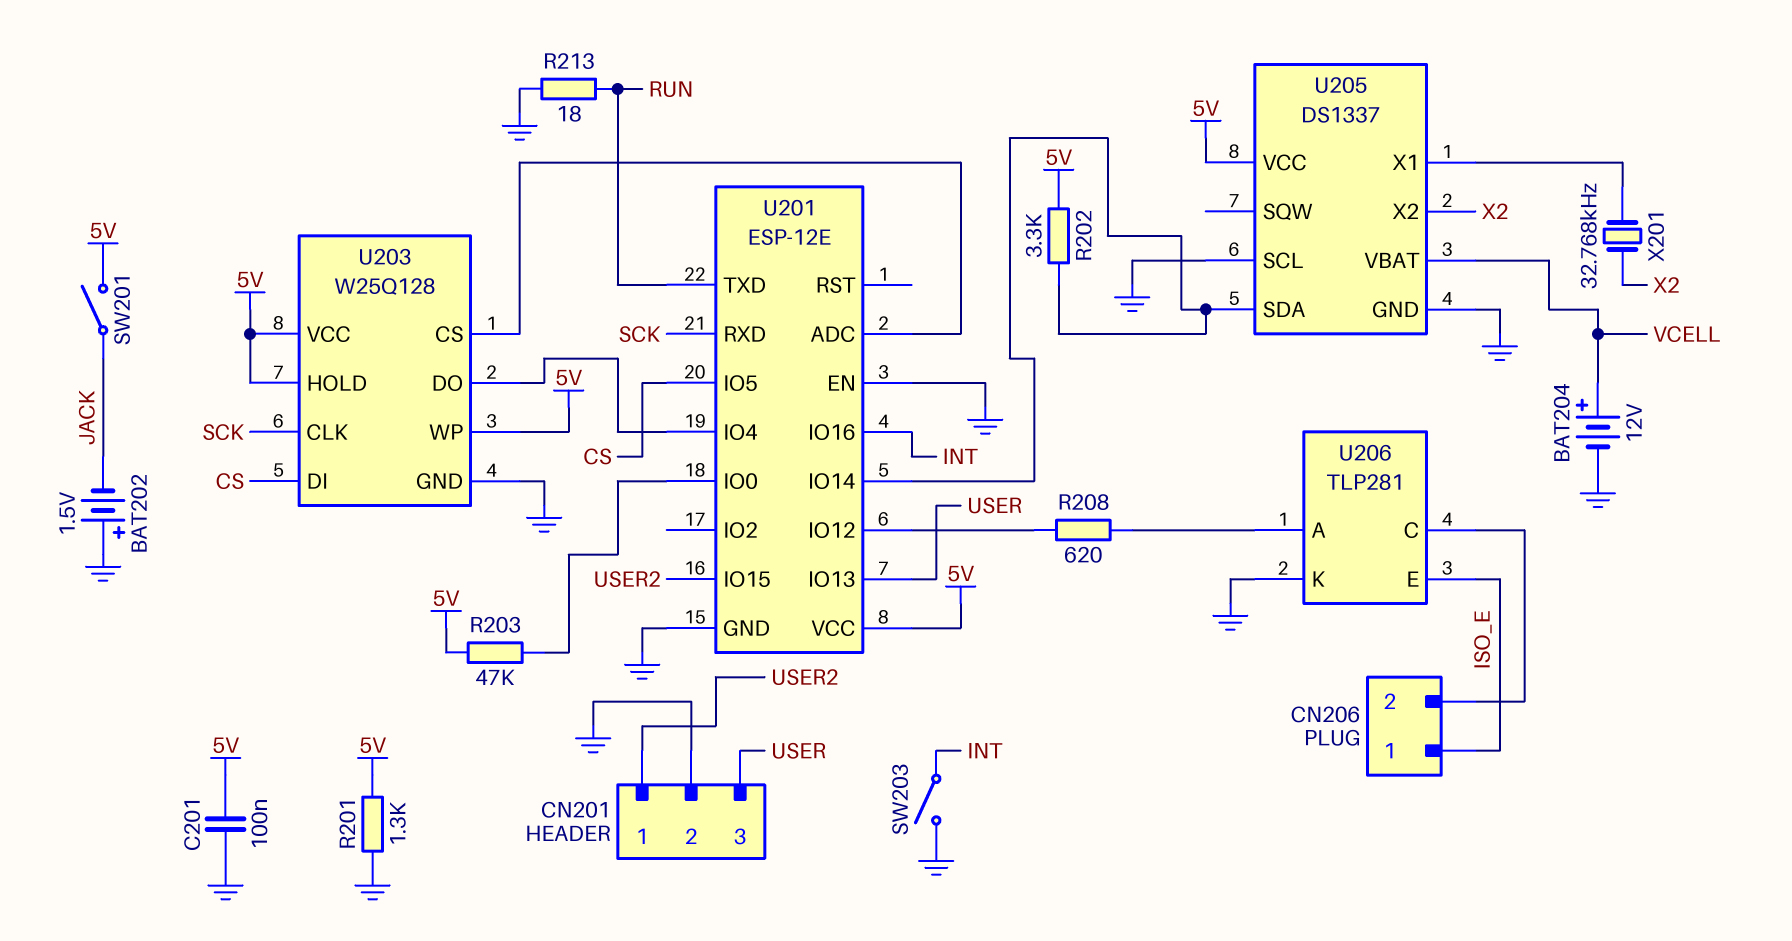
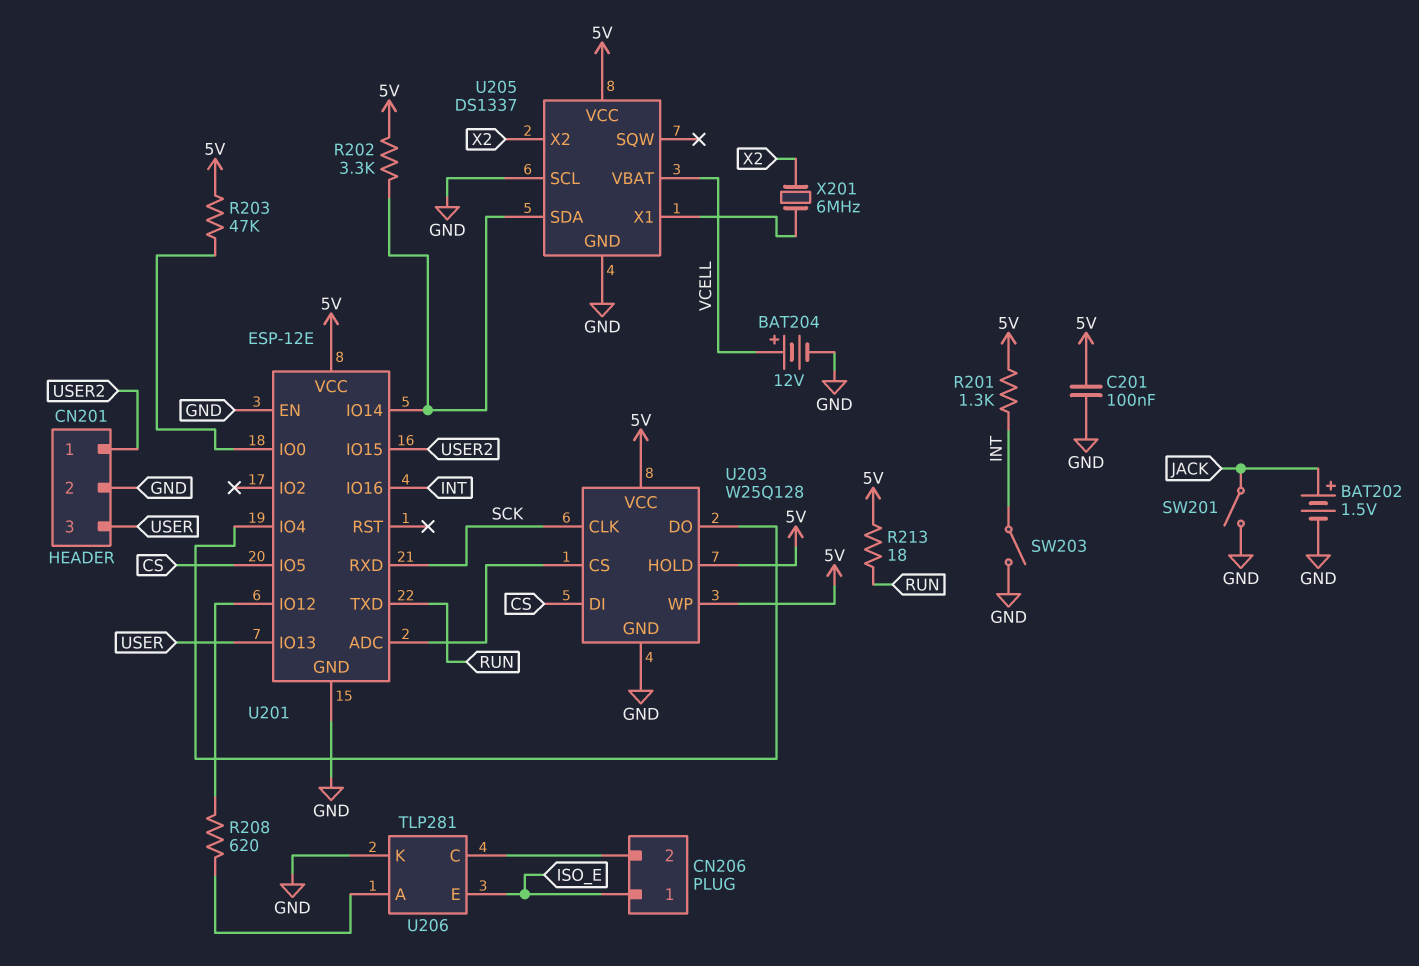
BAT202: 1.5V (plus GND, minus JACK) -> 1.5V (plus JACK, minus GND)
R201: 1.3k (5V, GND) -> 1.3k (5V, INT)
R213: 18 (GND, RUN) -> 18 (5V, RUN)
SW201: switch (5V, JACK) -> switch (GND, JACK)
X201: 32.768kHz (U205/X1, X2) -> 6MHz (U205/X1, X2)

